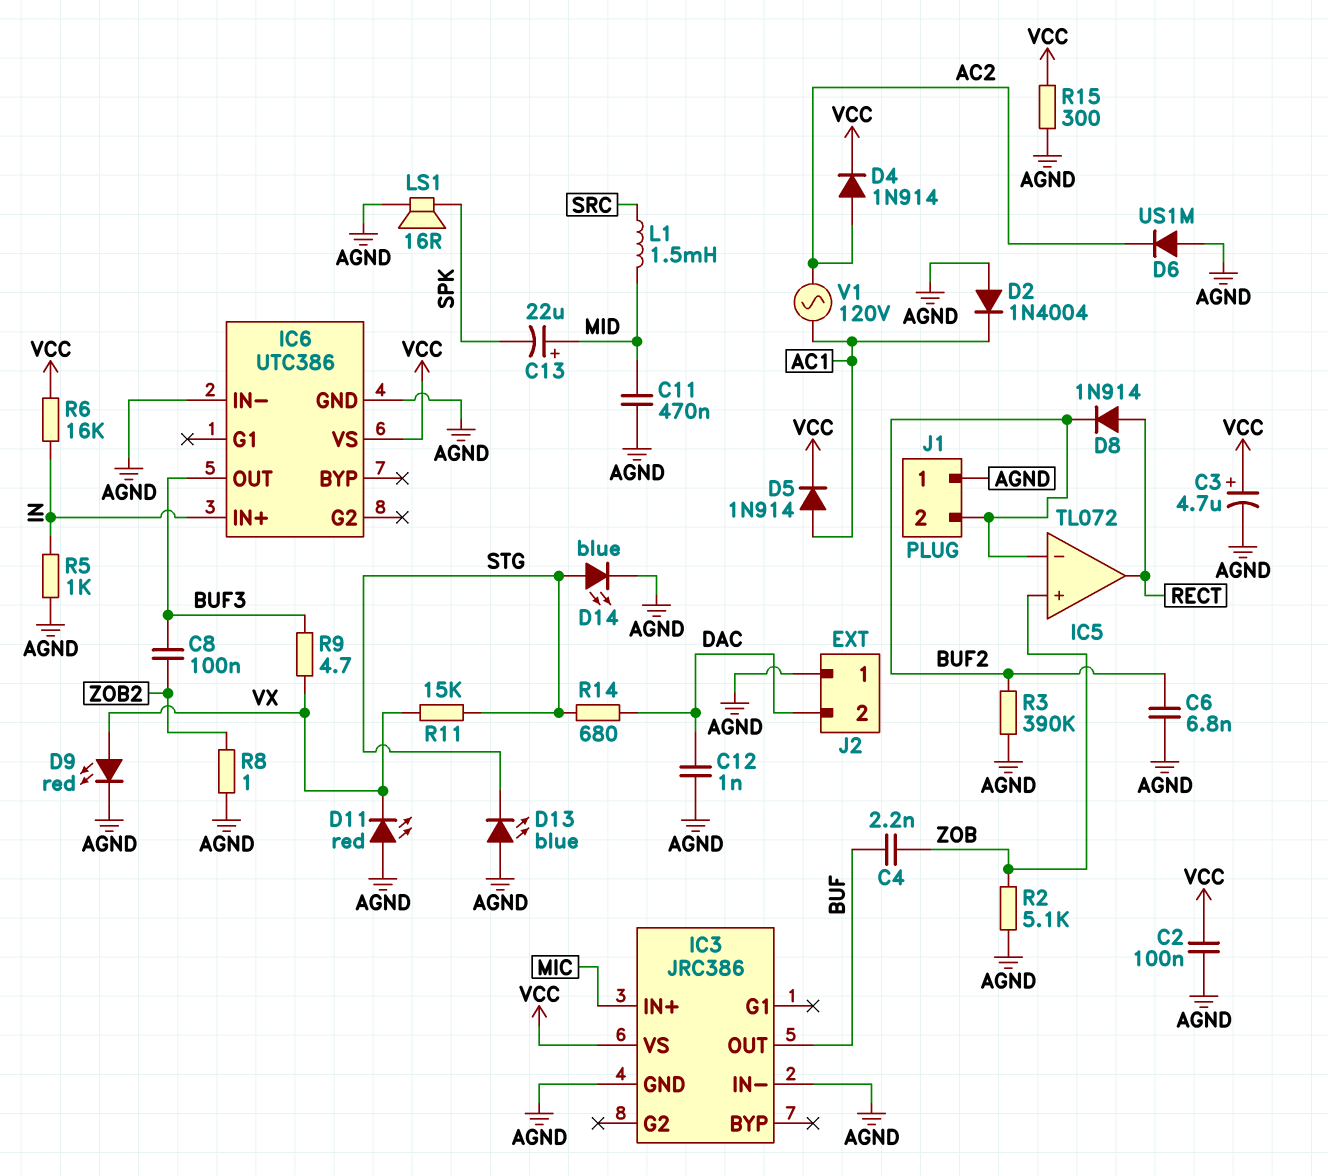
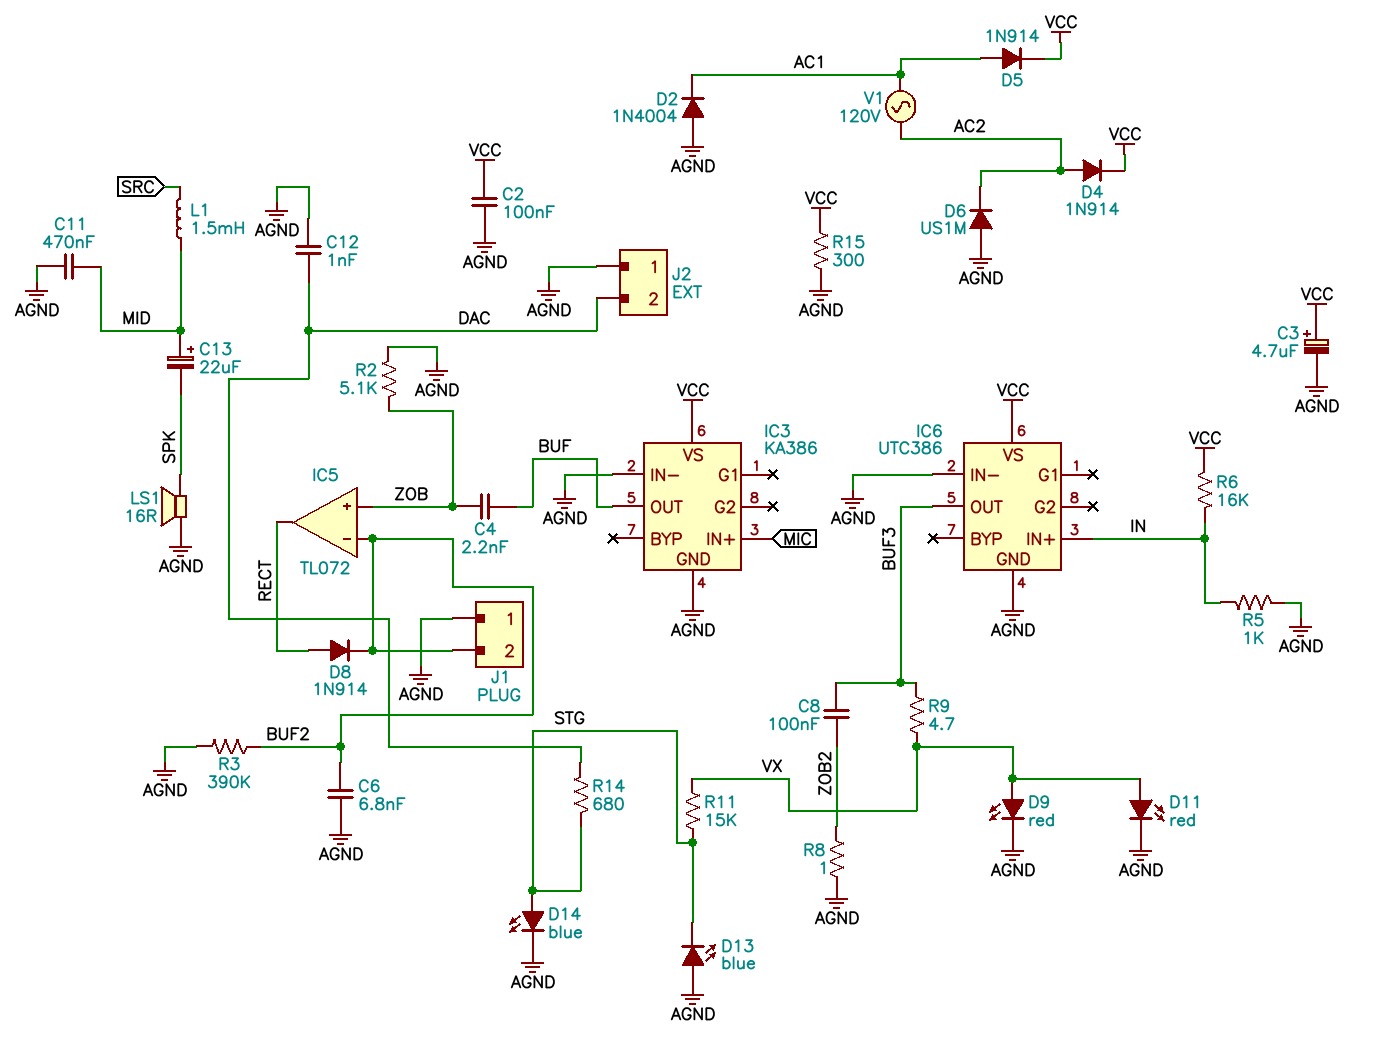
D11: LED red (A AGND, K VX) -> LED red (A VX, K AGND)
IC3: JRC386 -> KA386

